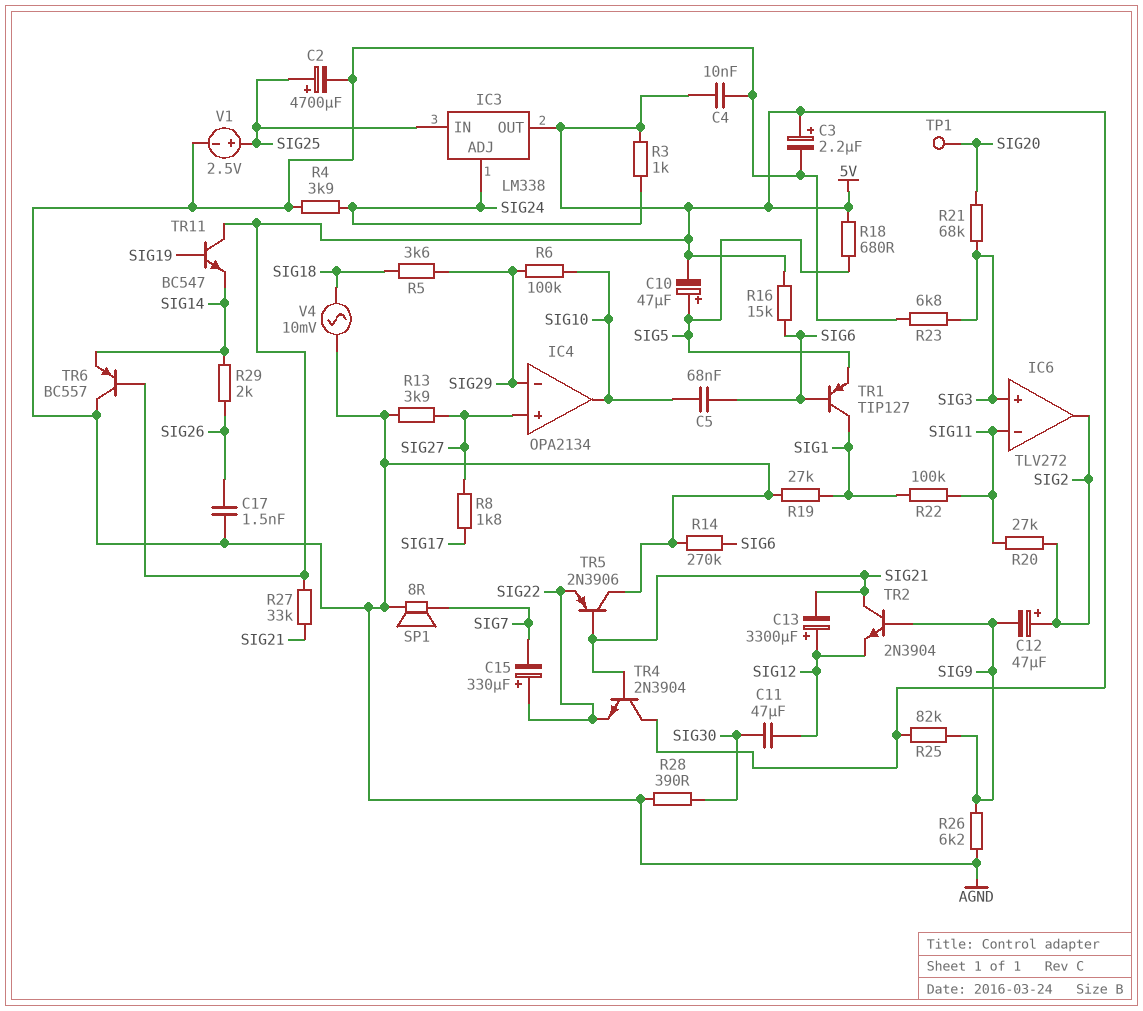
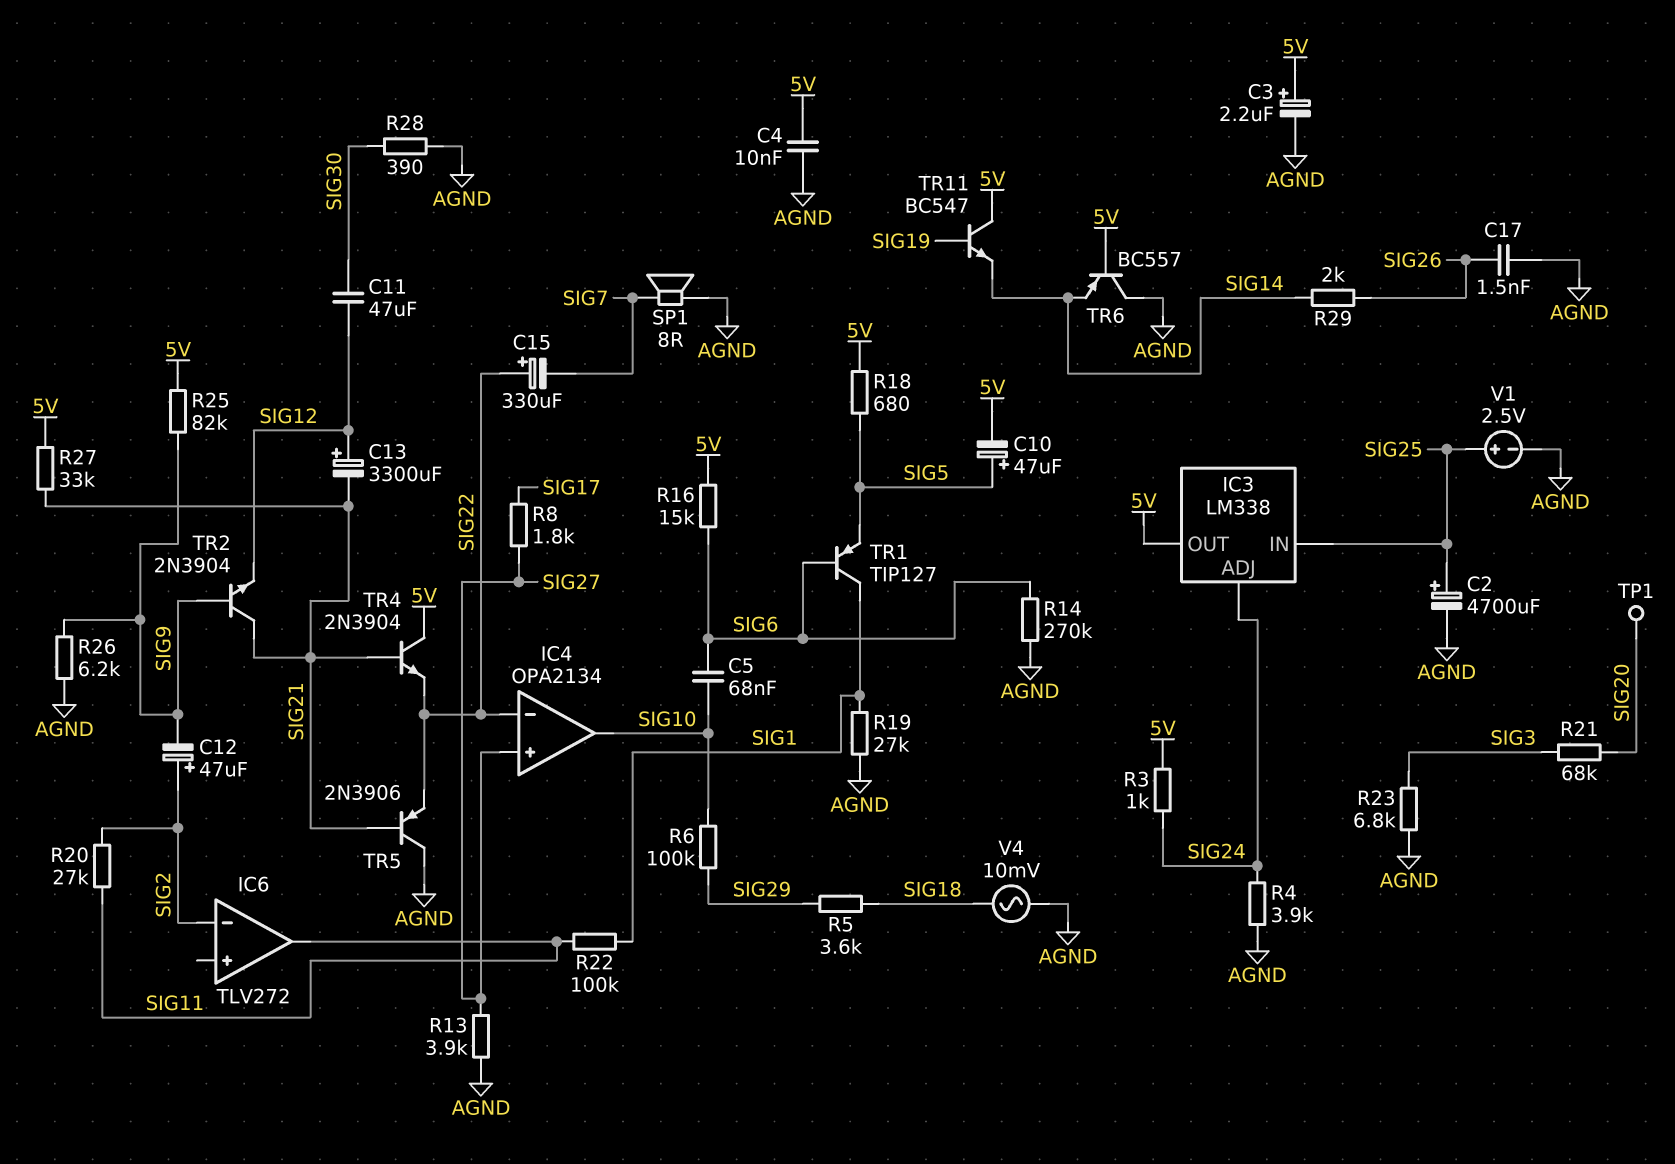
IC4 pin in-: SIG29 -> SIG22
IC6 pin in+: SIG3 -> none
IC6 pin in-: SIG11 -> SIG2
IC6 pin out: SIG2 -> SIG11

